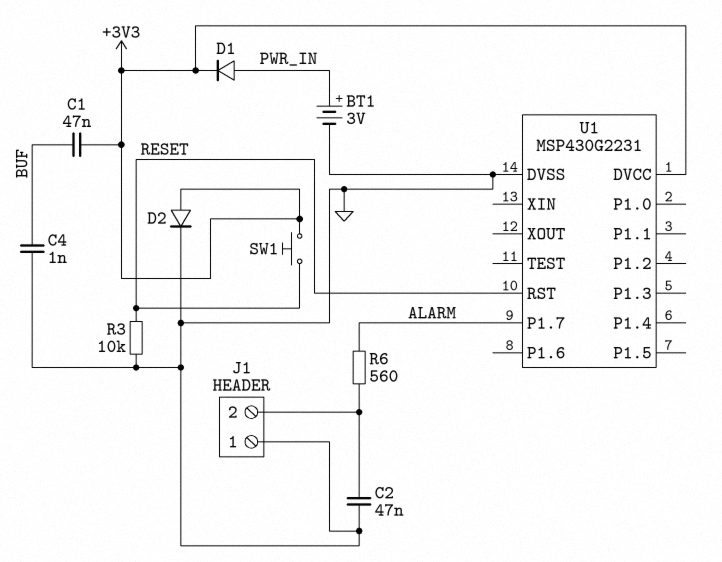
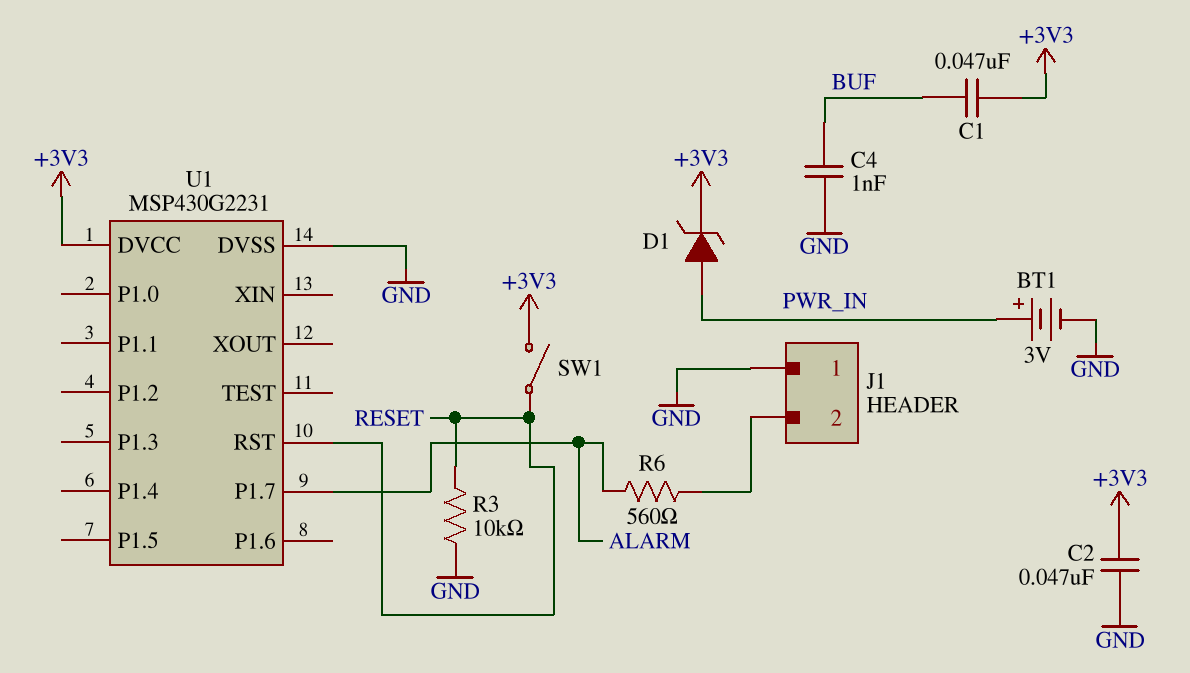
C2: 47nF (GND, J1/2) -> 47nF (+3V3, GND)
D1: diode (A PWR_IN, K +3V3) -> zener (A PWR_IN, K +3V3)
D2: diode (A +3V3, K GND) -> none
SW1: button (+3V3, RESET) -> switch (+3V3, RESET)

